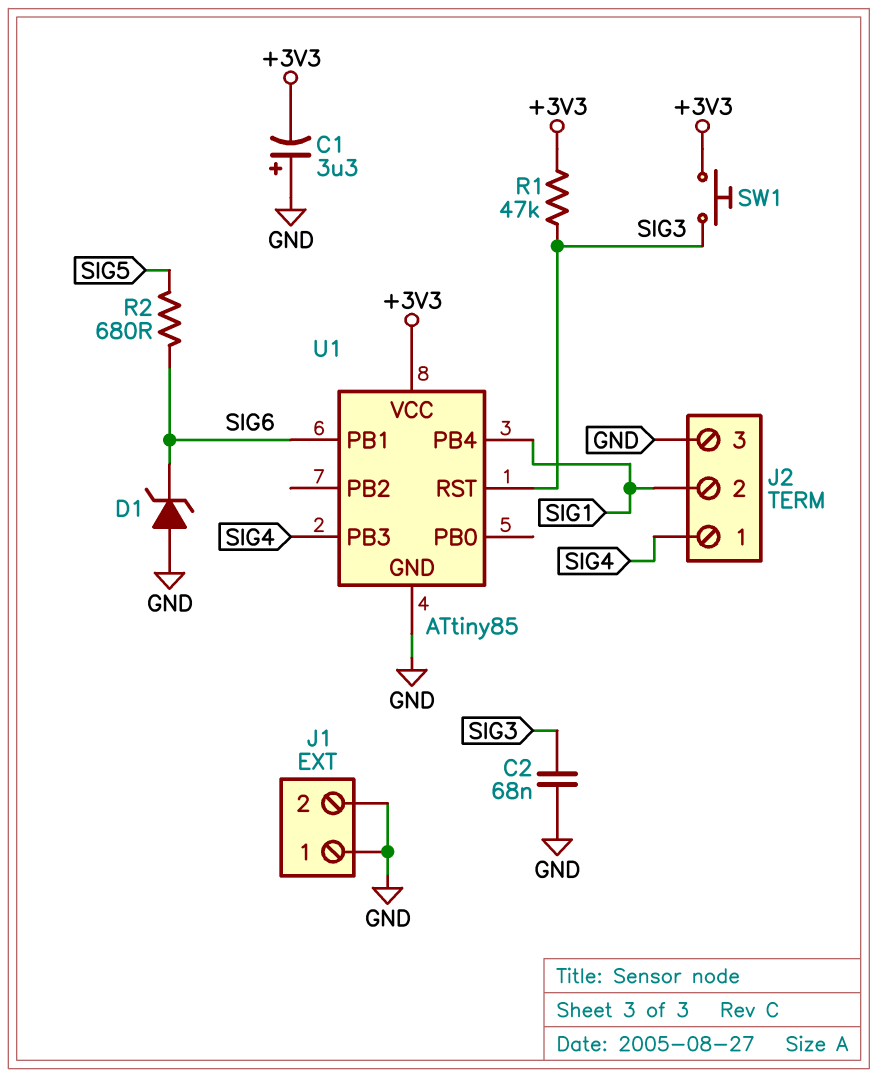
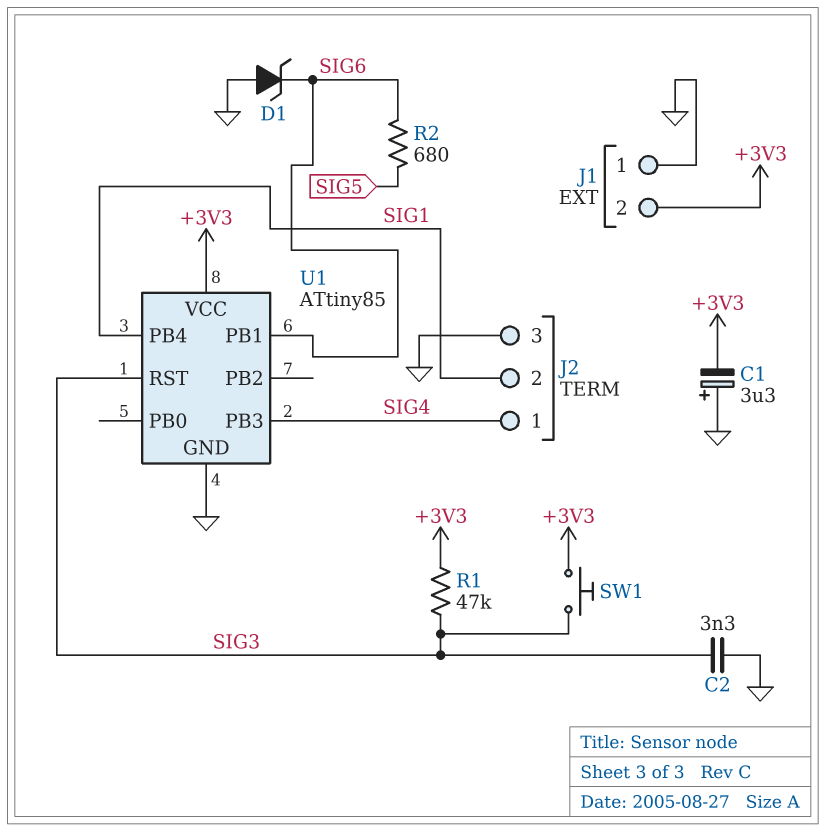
C2: 68nF (GND, SIG3) -> 3.3nF (GND, SIG3)
J1 pin 2: GND -> +3V3

